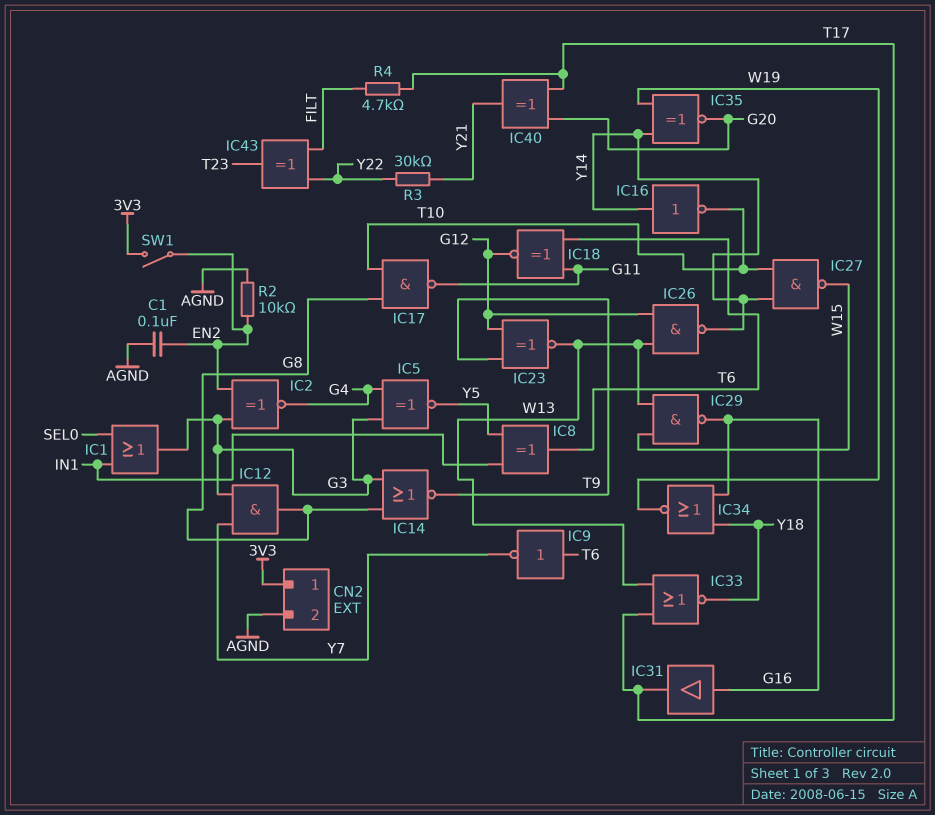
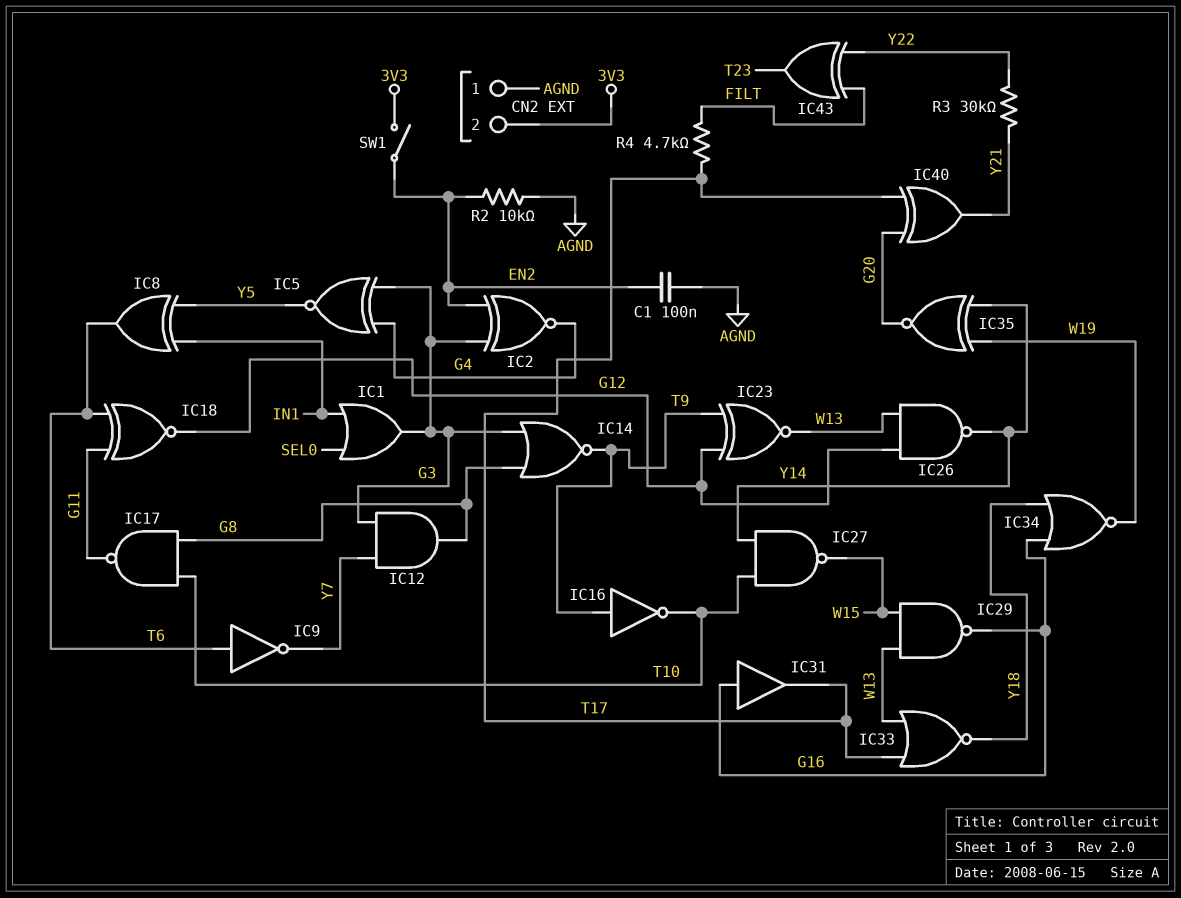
CN2 pin 1: 3V3 -> AGND
CN2 pin 2: AGND -> 3V3
IC16: NOT (in Y14, out T10) -> NOT (in T9, out T10)

